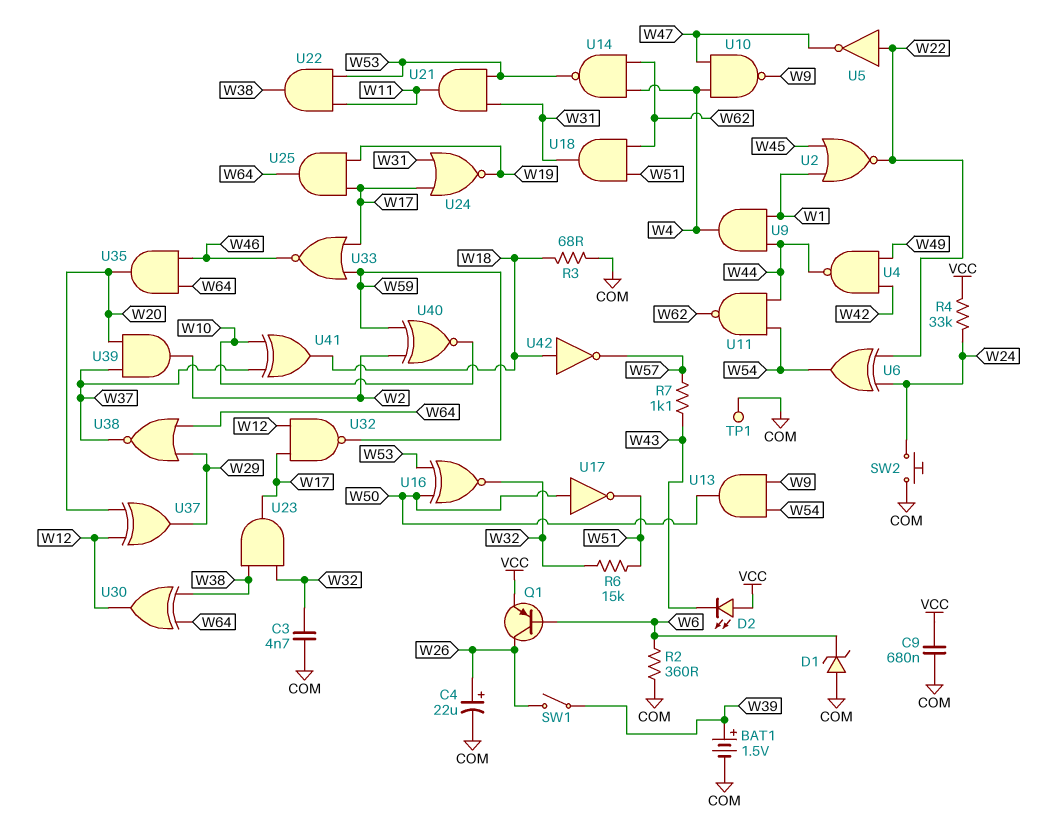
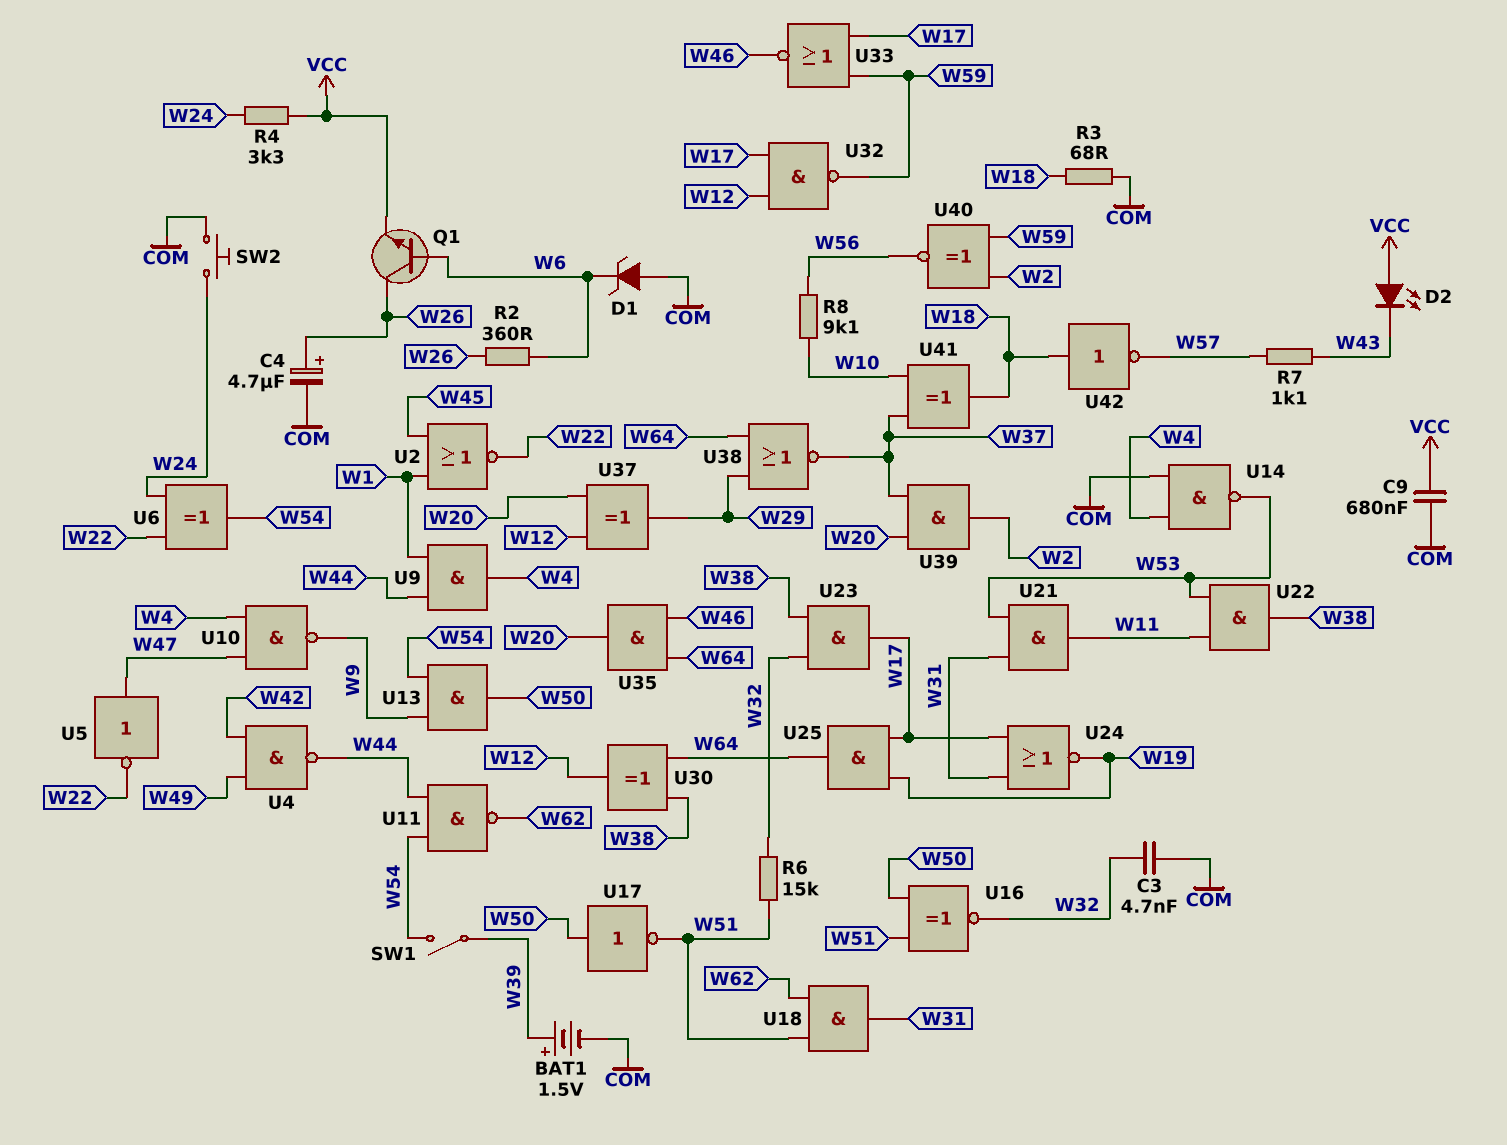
C4: 22uF (plus W26, minus COM) -> 4.7uF (plus W26, minus COM)
Q1: PNP (B W6, C W26, E VCC) -> NPN (B W6, C W26, E VCC)
R2: 360 (COM, W6) -> 360 (W6, W26)
R4: 33k (VCC, W24) -> 3.3k (VCC, W24)
R8: none -> 9.1k (W10, W56)
SW1: switch (W26, W39) -> switch (W39, W54)
TP1: test point (COM) -> none
U5: NOT (in W22, out W47) -> NOT (in W47, out W22)
U14: NAND (in W4, in W62, out W53) -> NAND (in COM, in W4, out W53)
U16: XNOR (in W50, in W53, out W32) -> XNOR (in W50, in W51, out W32)
U40: XNOR (in W2, in W59, out W10) -> XNOR (in W2, in W59, out W56)

